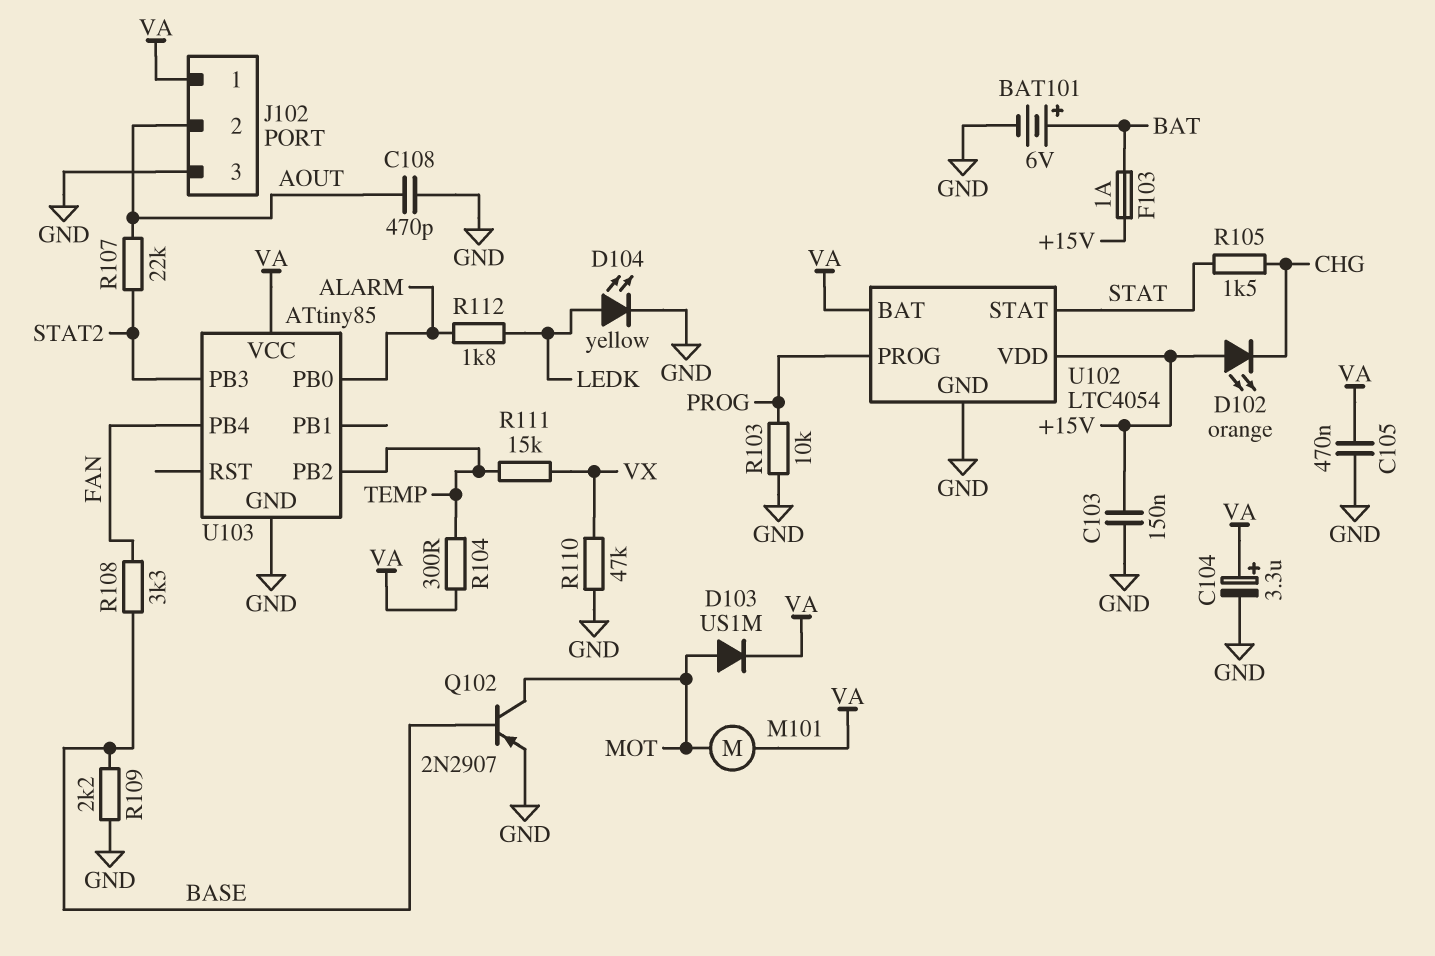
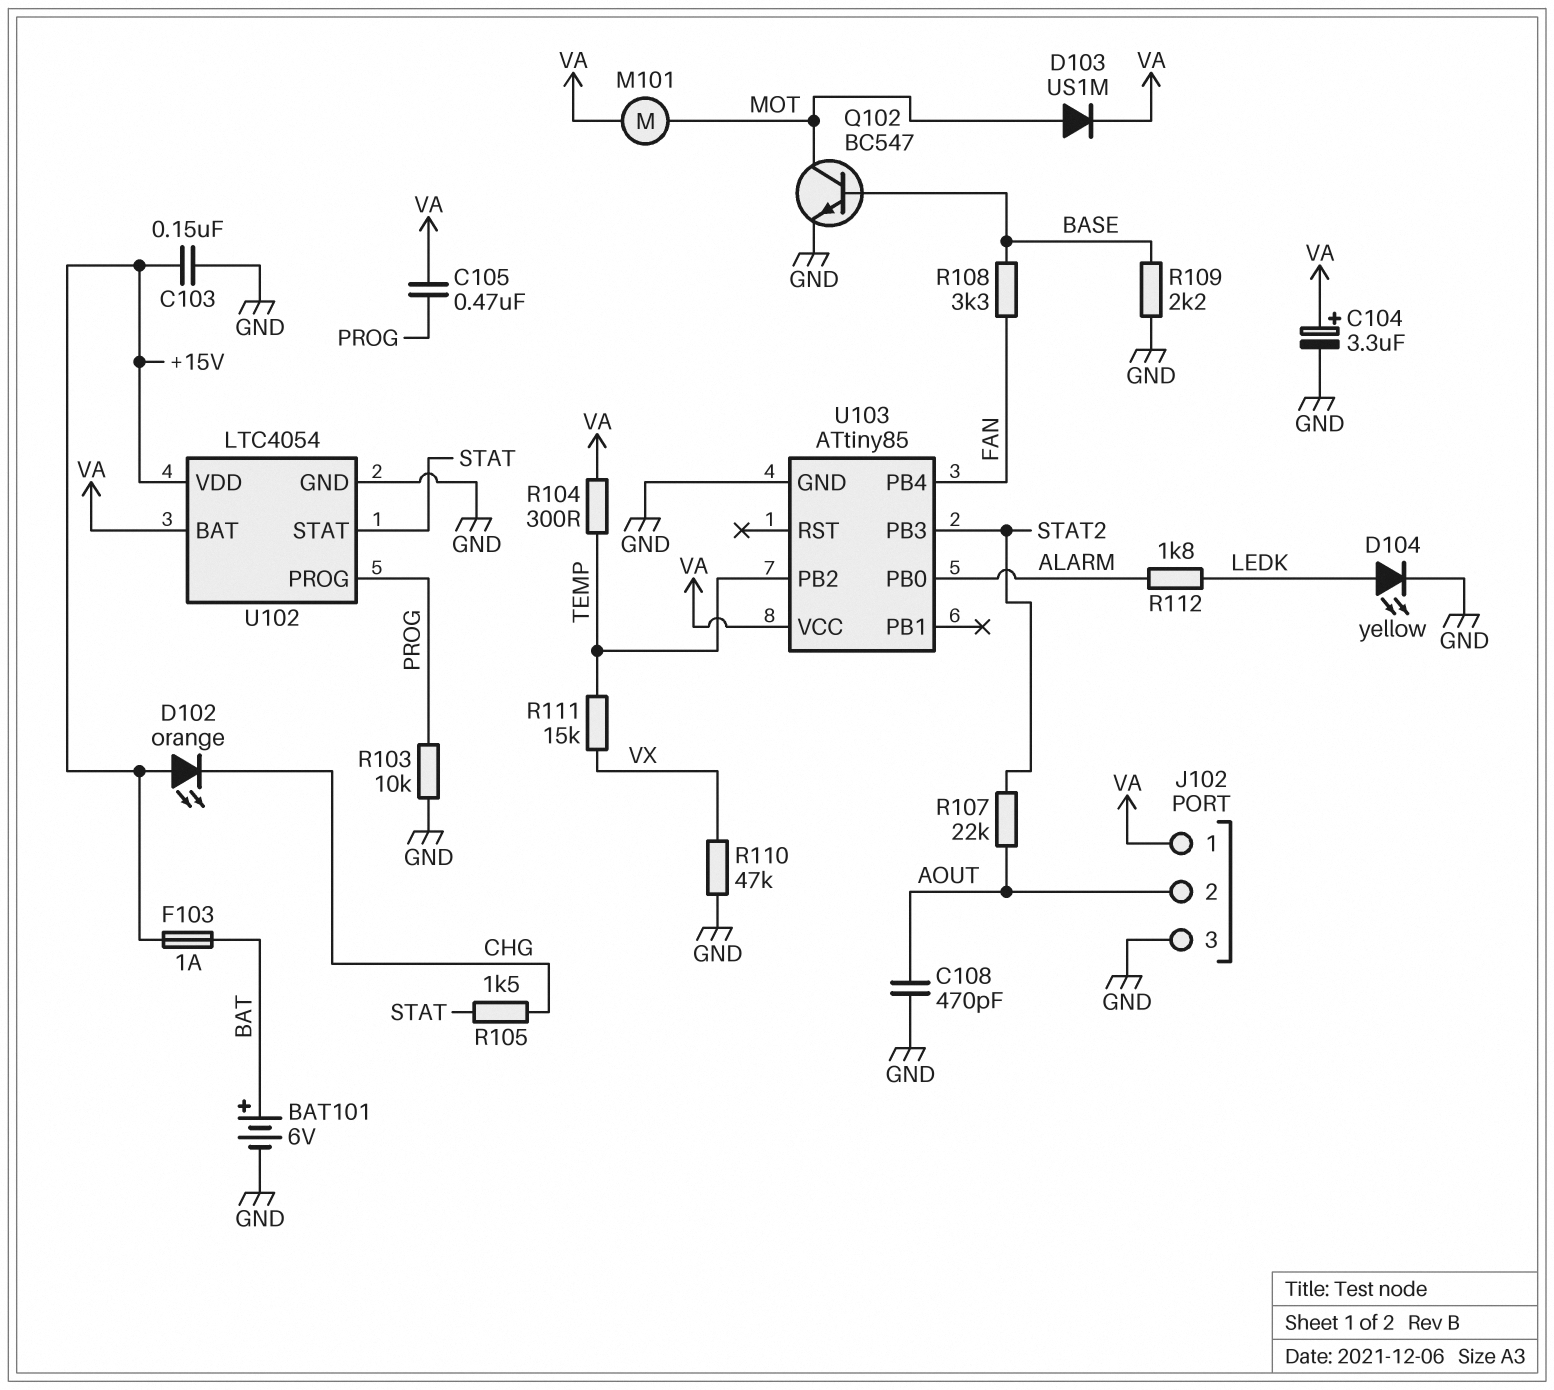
C105: 470nF (GND, VA) -> 470nF (PROG, VA)
Q102: PNP 2N2907 (B BASE, C MOT, E GND) -> NPN BC547 (B BASE, C MOT, E GND)

